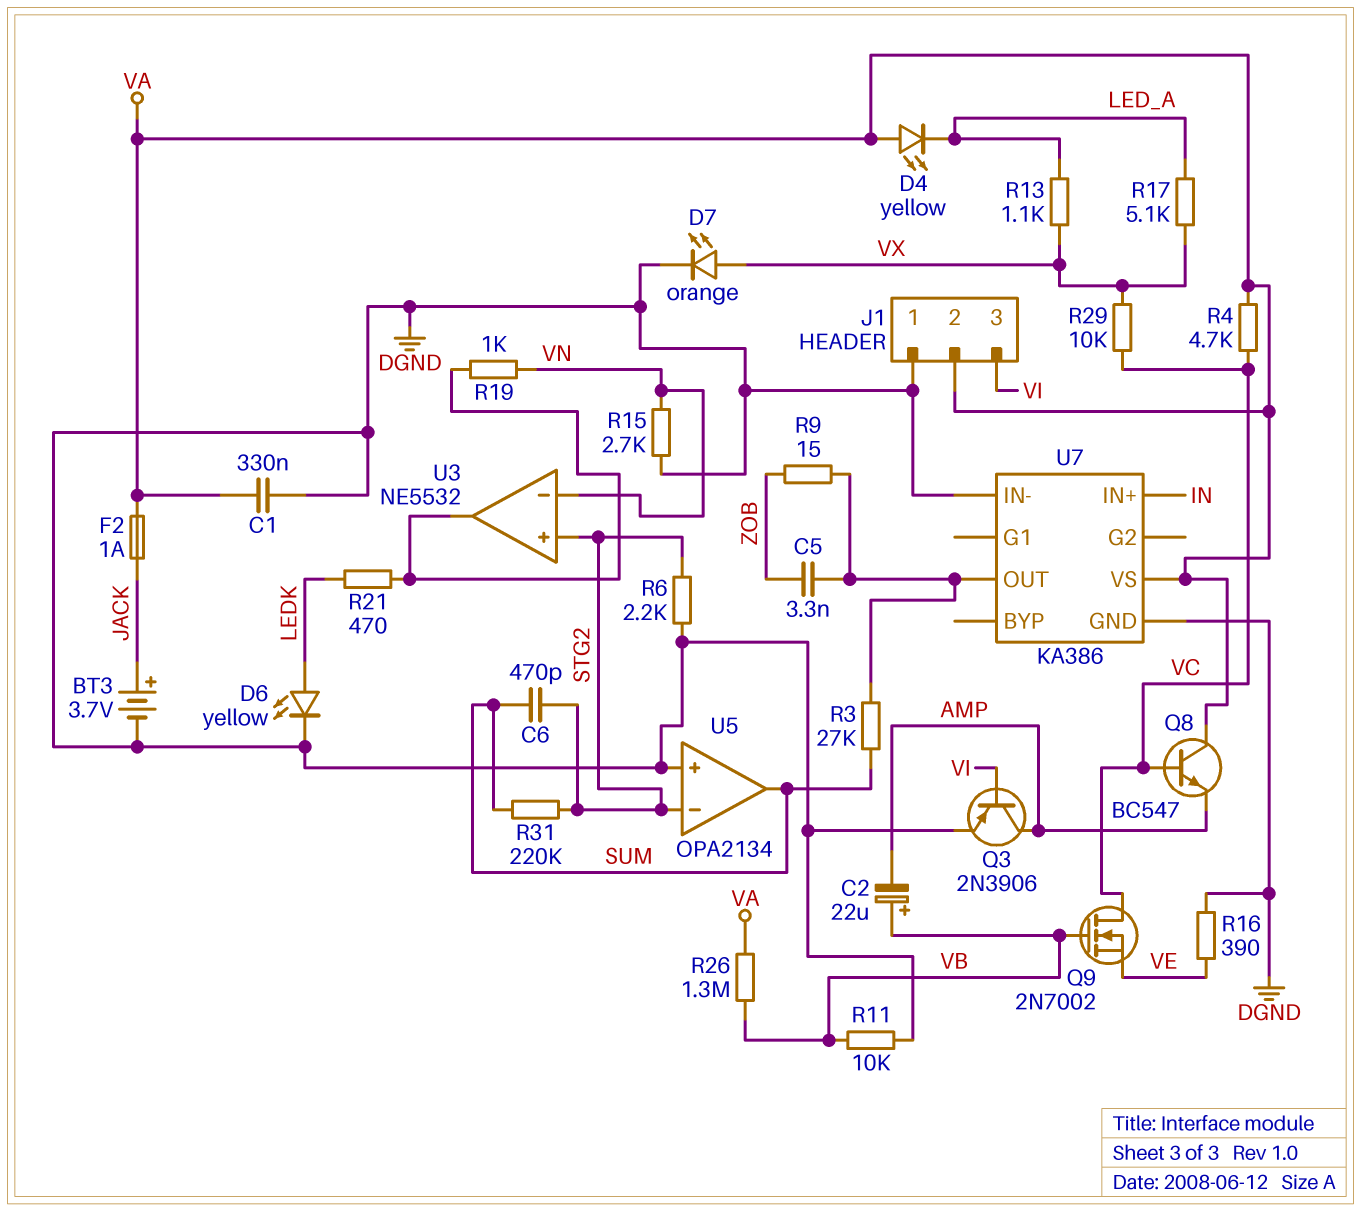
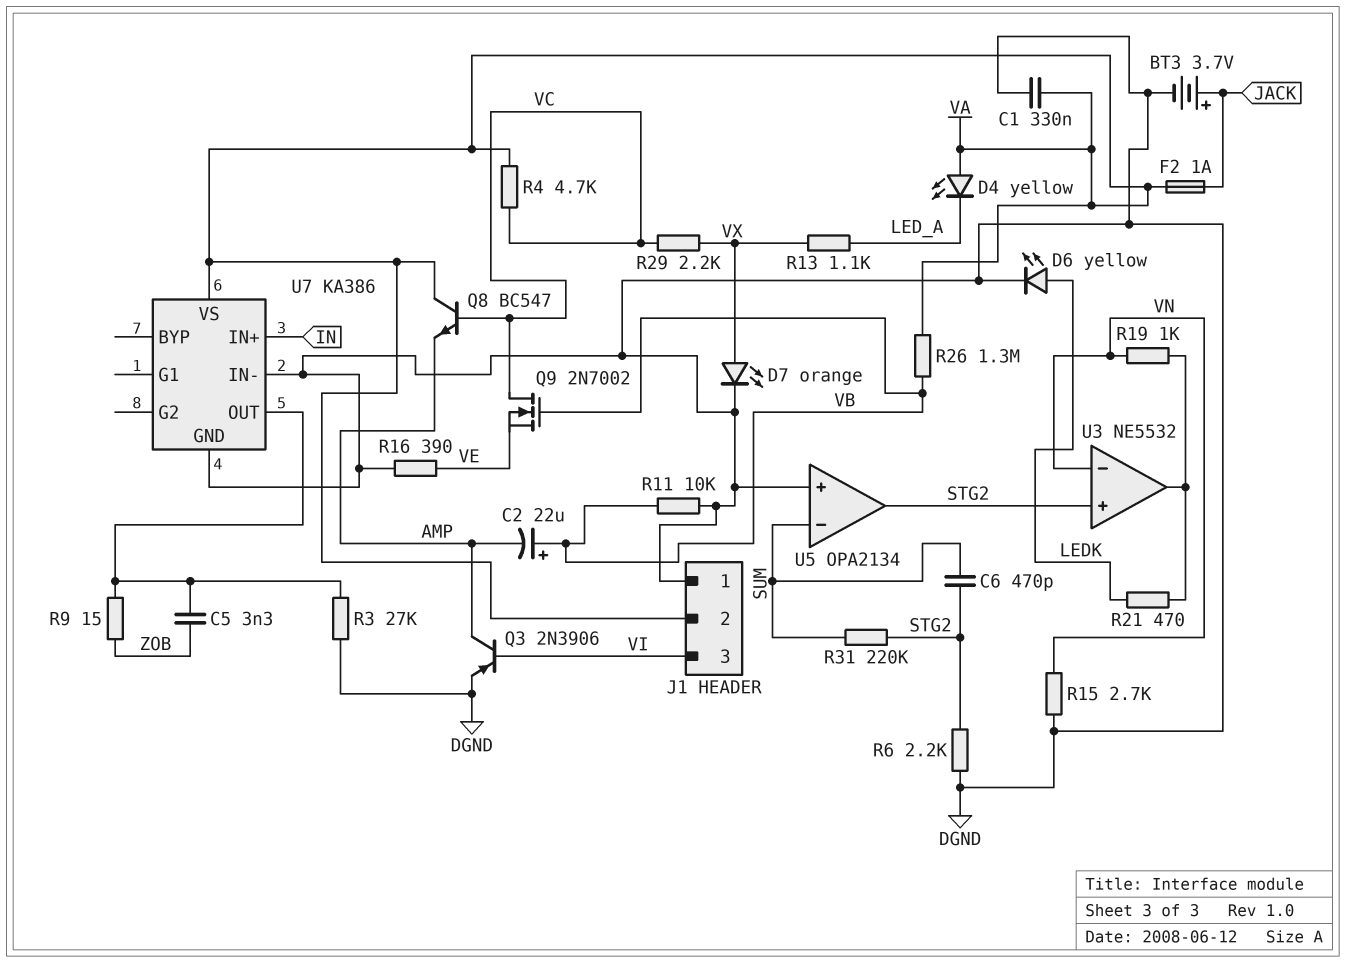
R3: 27k (SUM, U7/OUT) -> 27k (DGND, U7/OUT)
R17: 5.1k (LED_A, VX) -> none
R29: 10k (VC, VX) -> 2.2k (VC, VX)
U5 pin in-: STG2 -> SUM
U5 pin out: SUM -> STG2

